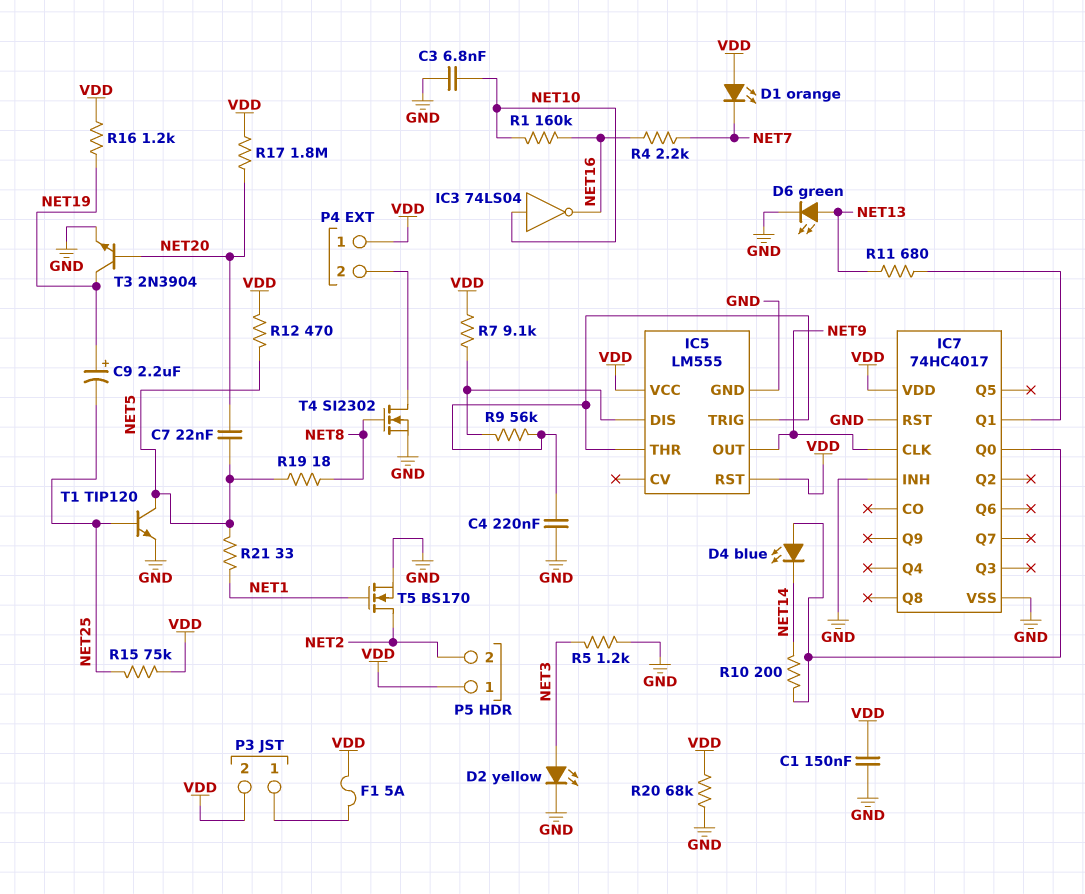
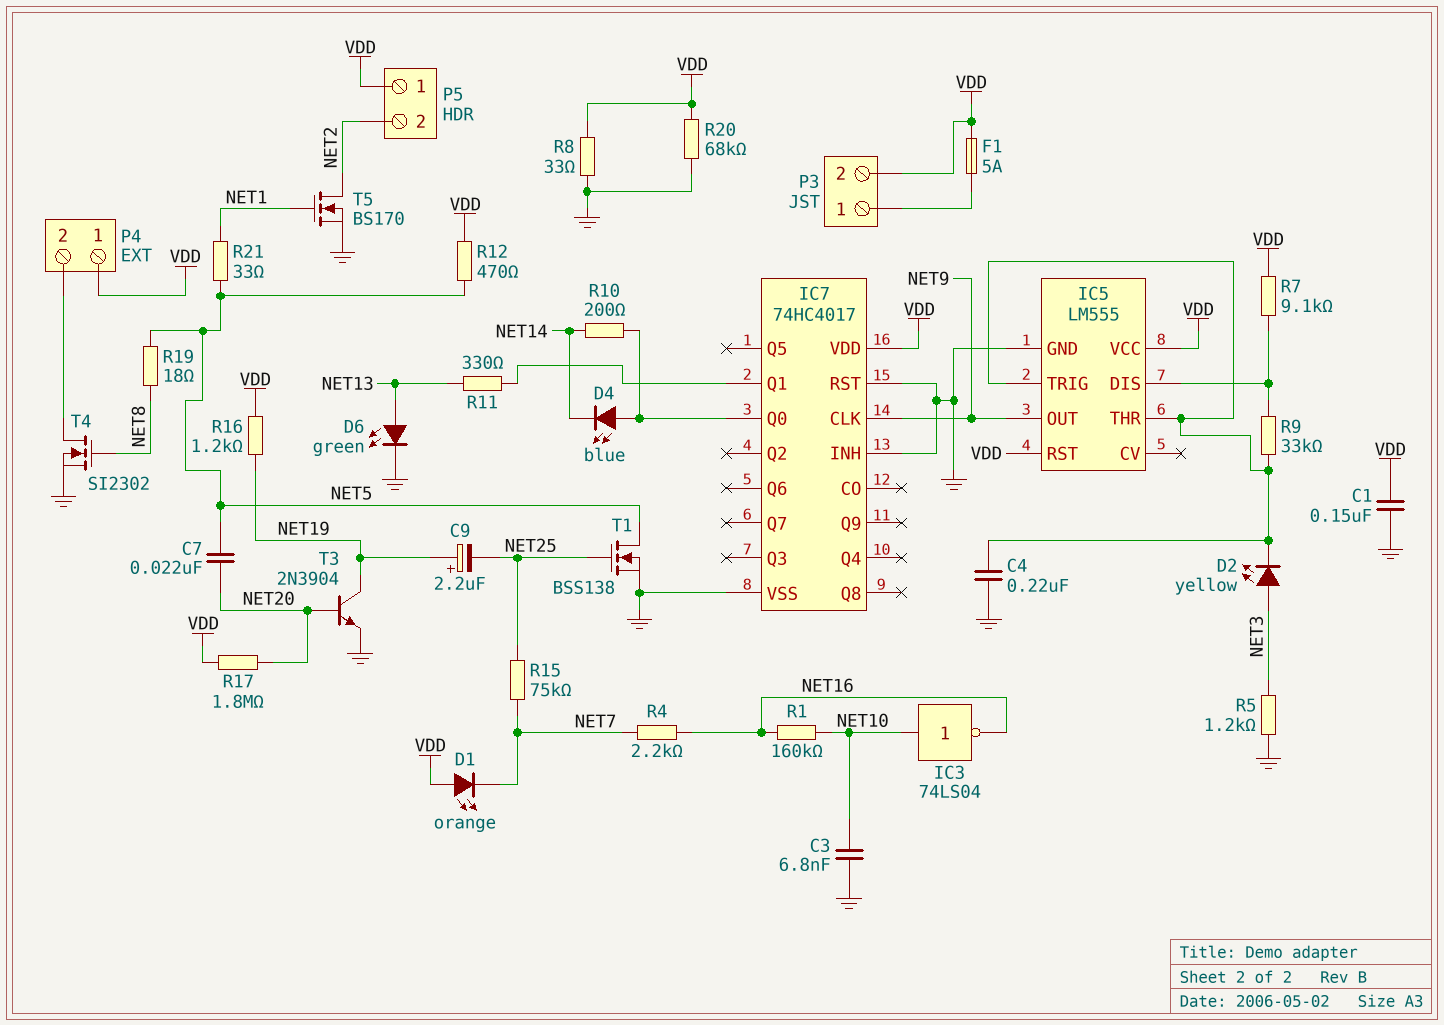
D2: LED yellow (A NET3, K GND) -> LED yellow (A NET3, K IC5/THR)
R8: none -> 33 (GND, VDD)
R9: 56k (IC5/DIS, IC5/THR) -> 33k (IC5/DIS, IC5/THR)
R11: 680 (IC7/Q1, NET13) -> 330 (IC7/Q1, NET13)
R15: 75k (NET25, VDD) -> 75k (NET7, NET25)
T1: NPN TIP120 (B NET25, C NET5, E GND) -> NMOS BSS138 (G NET25, D NET5, S GND)

